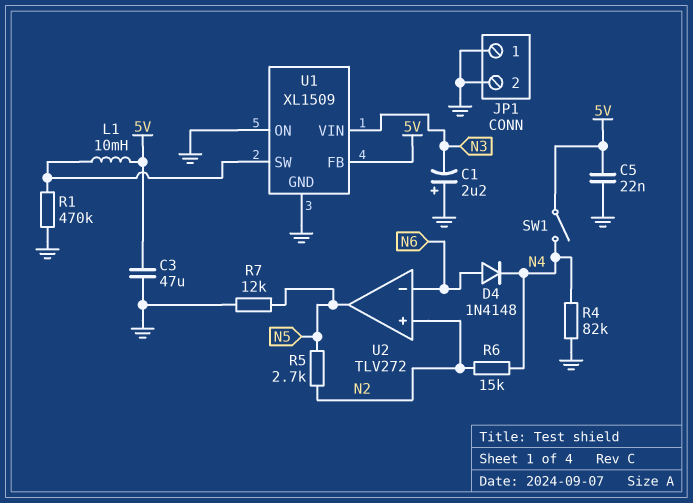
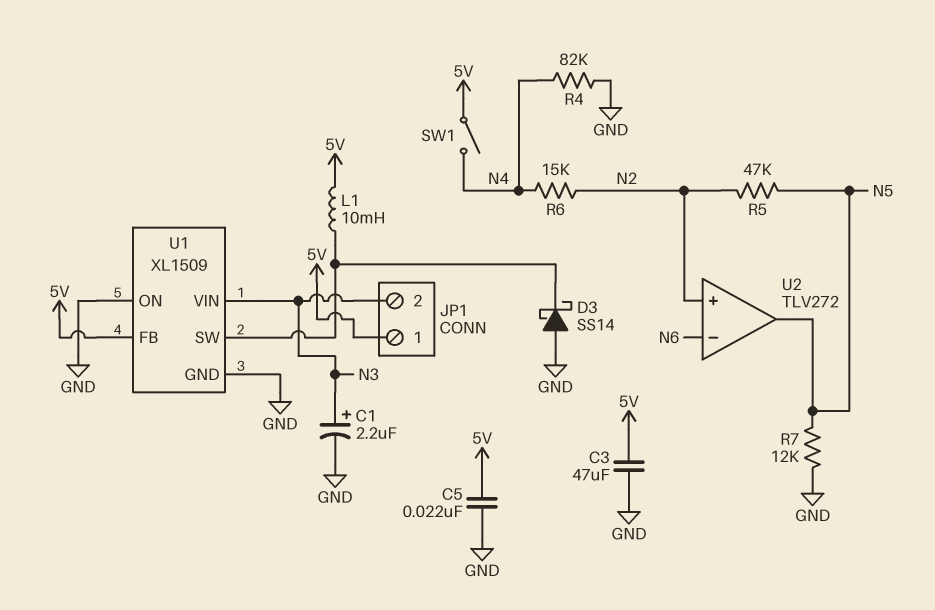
C1: 2.2uF (plus GND, minus N3) -> 2.2uF (plus N3, minus GND)
D3: none -> schottky SS14 (A GND, K U1/SW)
D4: diode 1N4148 (A N6, K N4) -> none
JP1 pin 1: GND -> 5V
JP1 pin 2: GND -> N3
R1: 470k (GND, U1/SW) -> none
R5: 2.7k (N2, N5) -> 47k (N2, N5)

